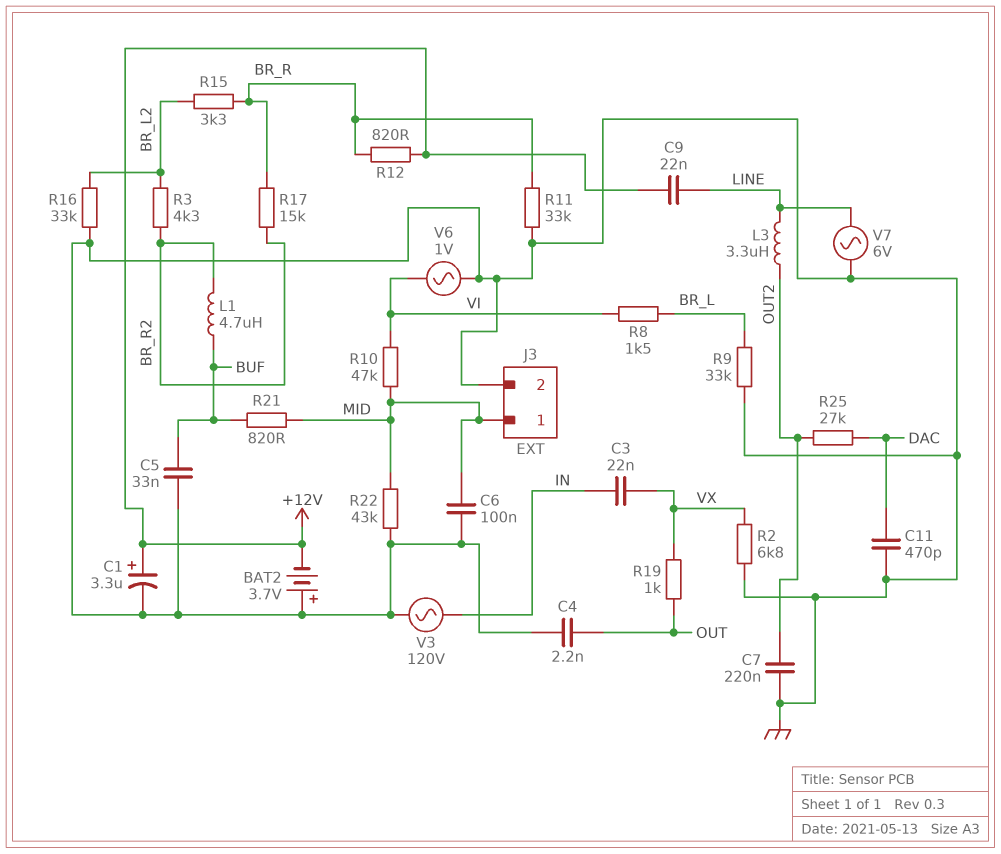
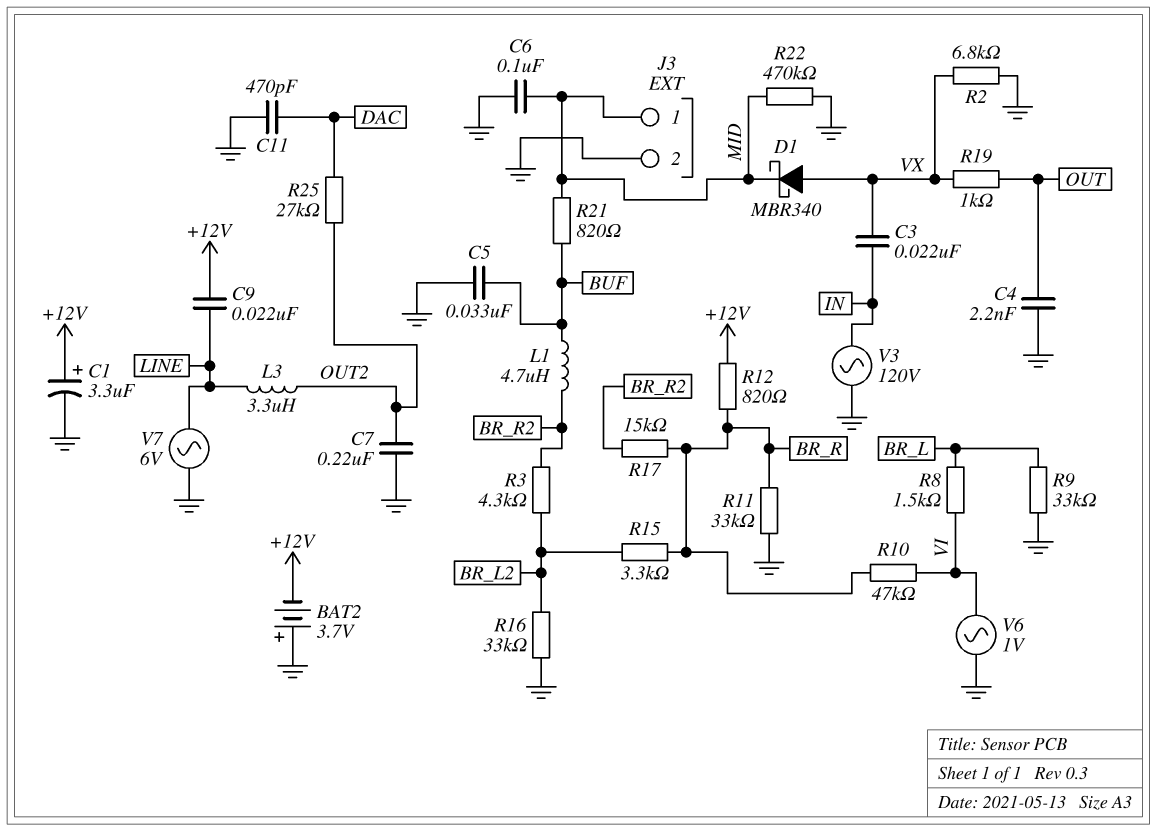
D1: none -> schottky MBR340 (A VX, K MID)
R10: 47k (MID, VI) -> 47k (BR_R, VI)
R22: 43k (GND, MID) -> 470k (GND, MID)

